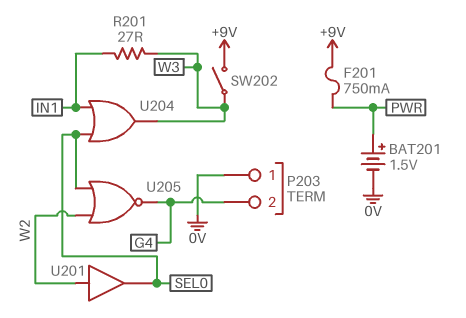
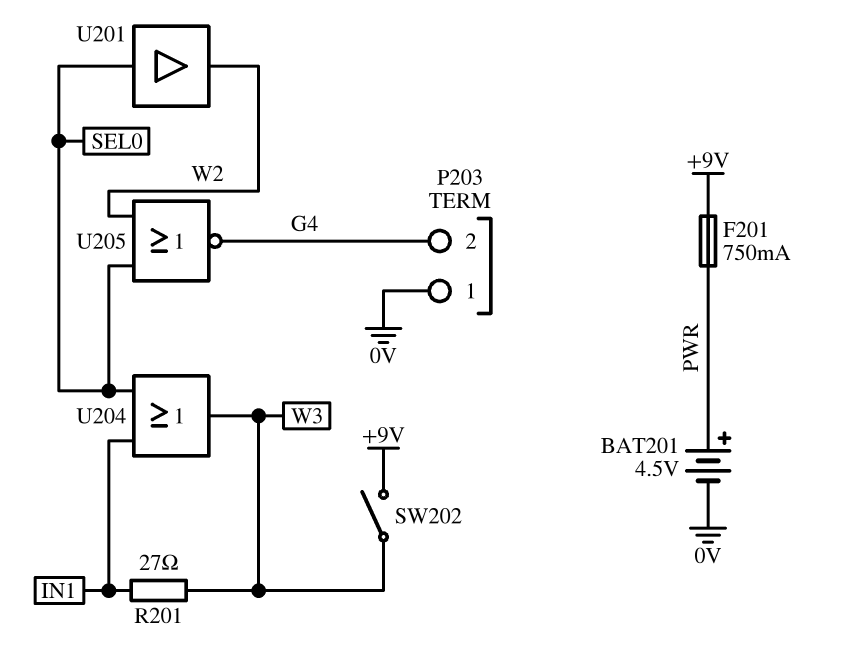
BAT201: 1.5V (plus PWR, minus 0V) -> 4.5V (plus PWR, minus 0V)
U201: buffer (in W2, out SEL0) -> buffer (in SEL0, out W2)

